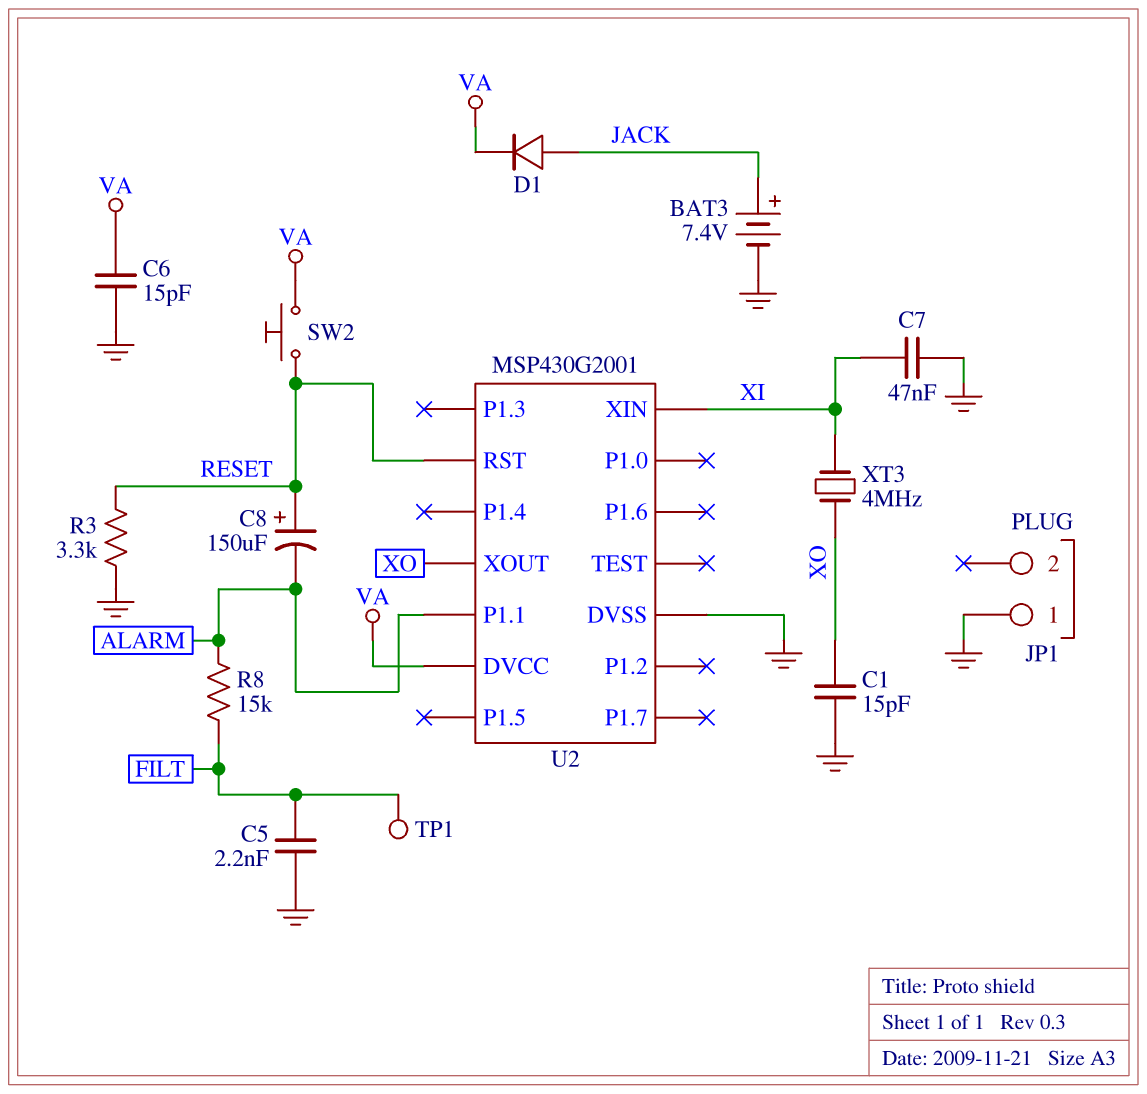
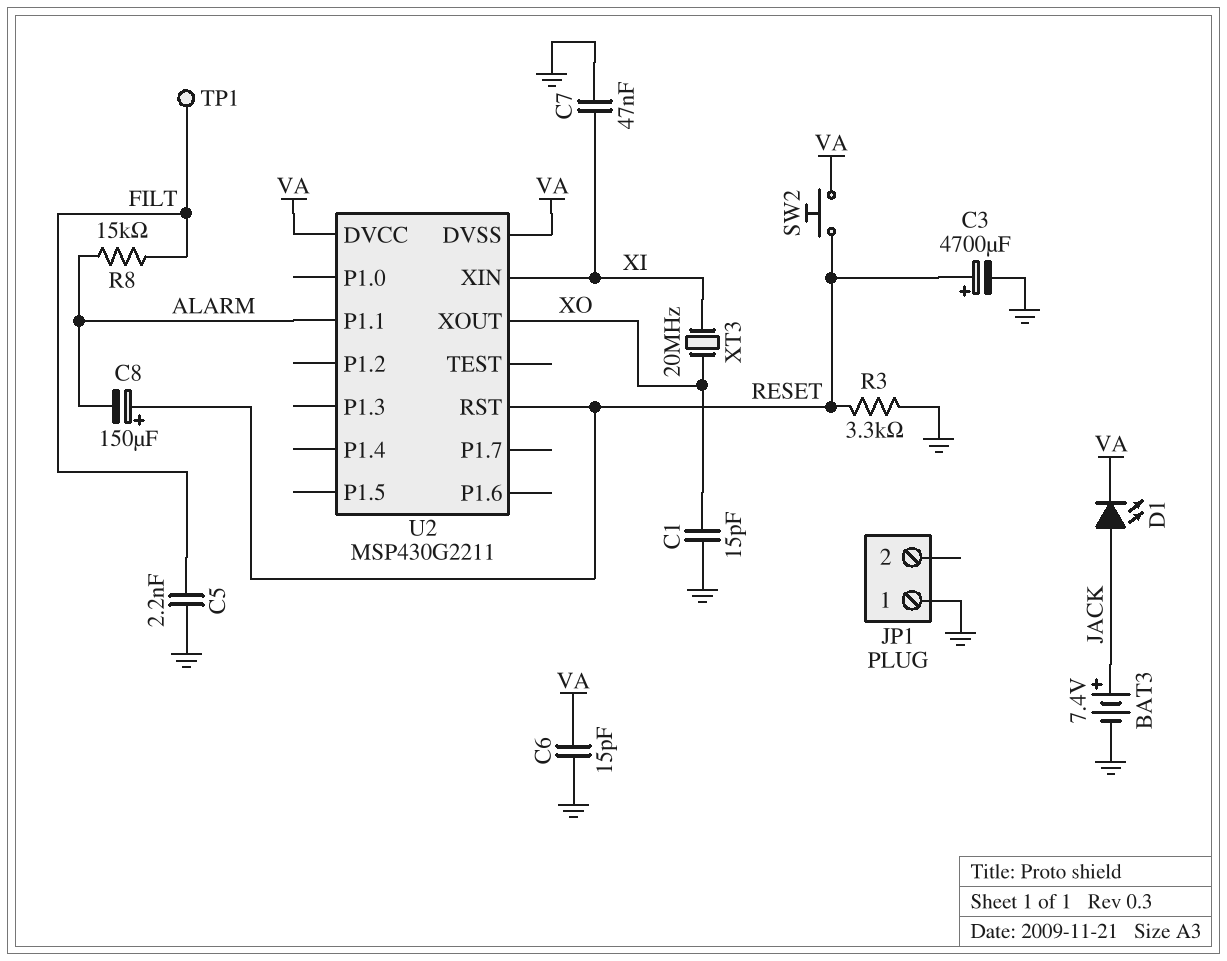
C3: none -> 4700uF (plus RESET, minus GND)
D1: diode (A JACK, K VA) -> LED (A JACK, K VA)
U2: MSP430G2001 -> MSP430G2211
U2 pin DVSS: GND -> VA
XT3: 4MHz (XI, XO) -> 20MHz (XI, XO)

